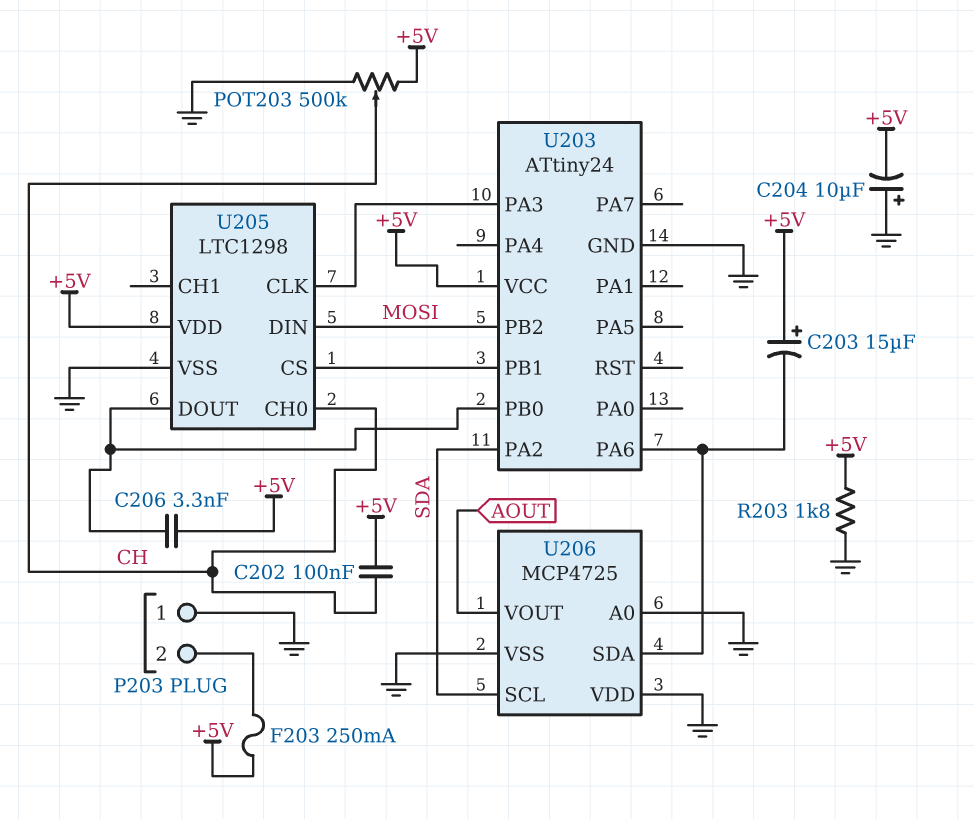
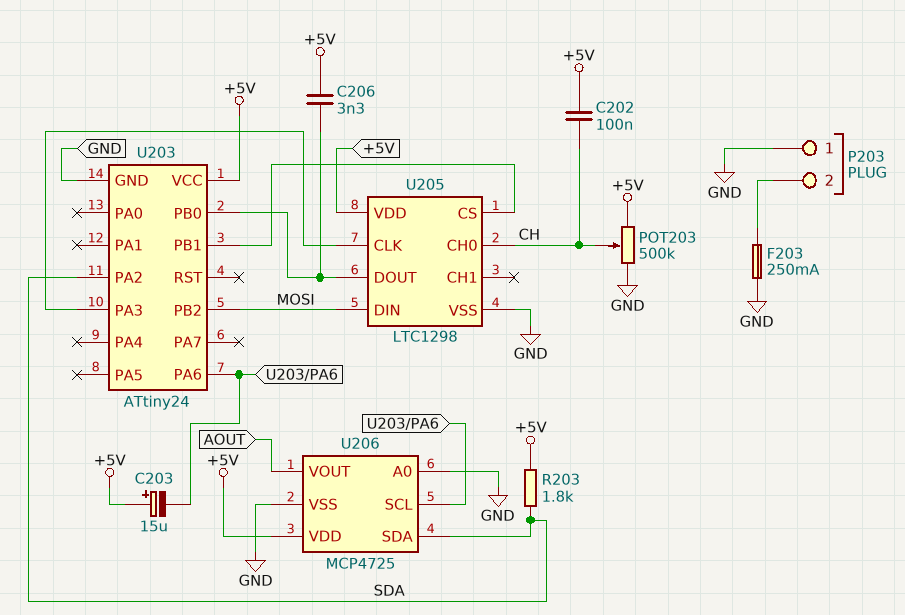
C204: 10uF (plus GND, minus +5V) -> none
F203: 250mA (+5V, P203/2) -> 250mA (GND, P203/2)
R203: 1.8k (+5V, GND) -> 1.8k (+5V, SDA)
U206 pin SCL: SDA -> U203/PA6
U206 pin SDA: U203/PA6 -> SDA
U206 pin VDD: GND -> +5V

